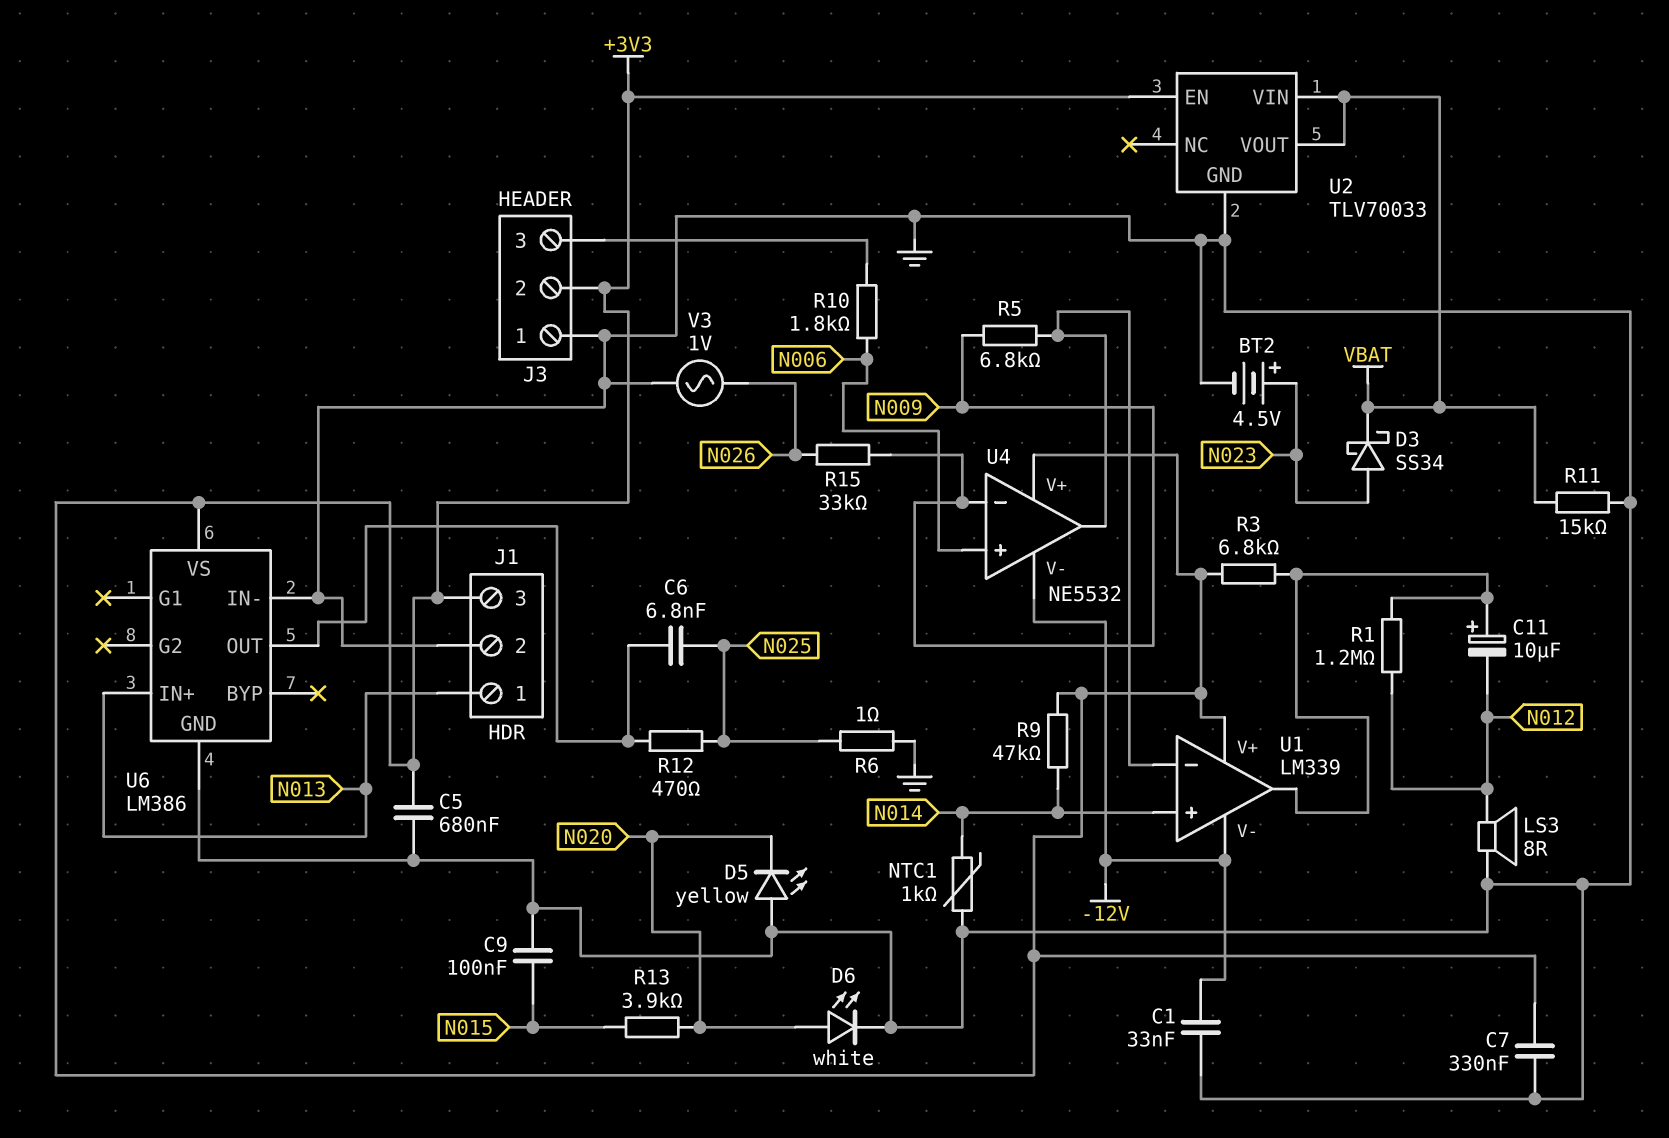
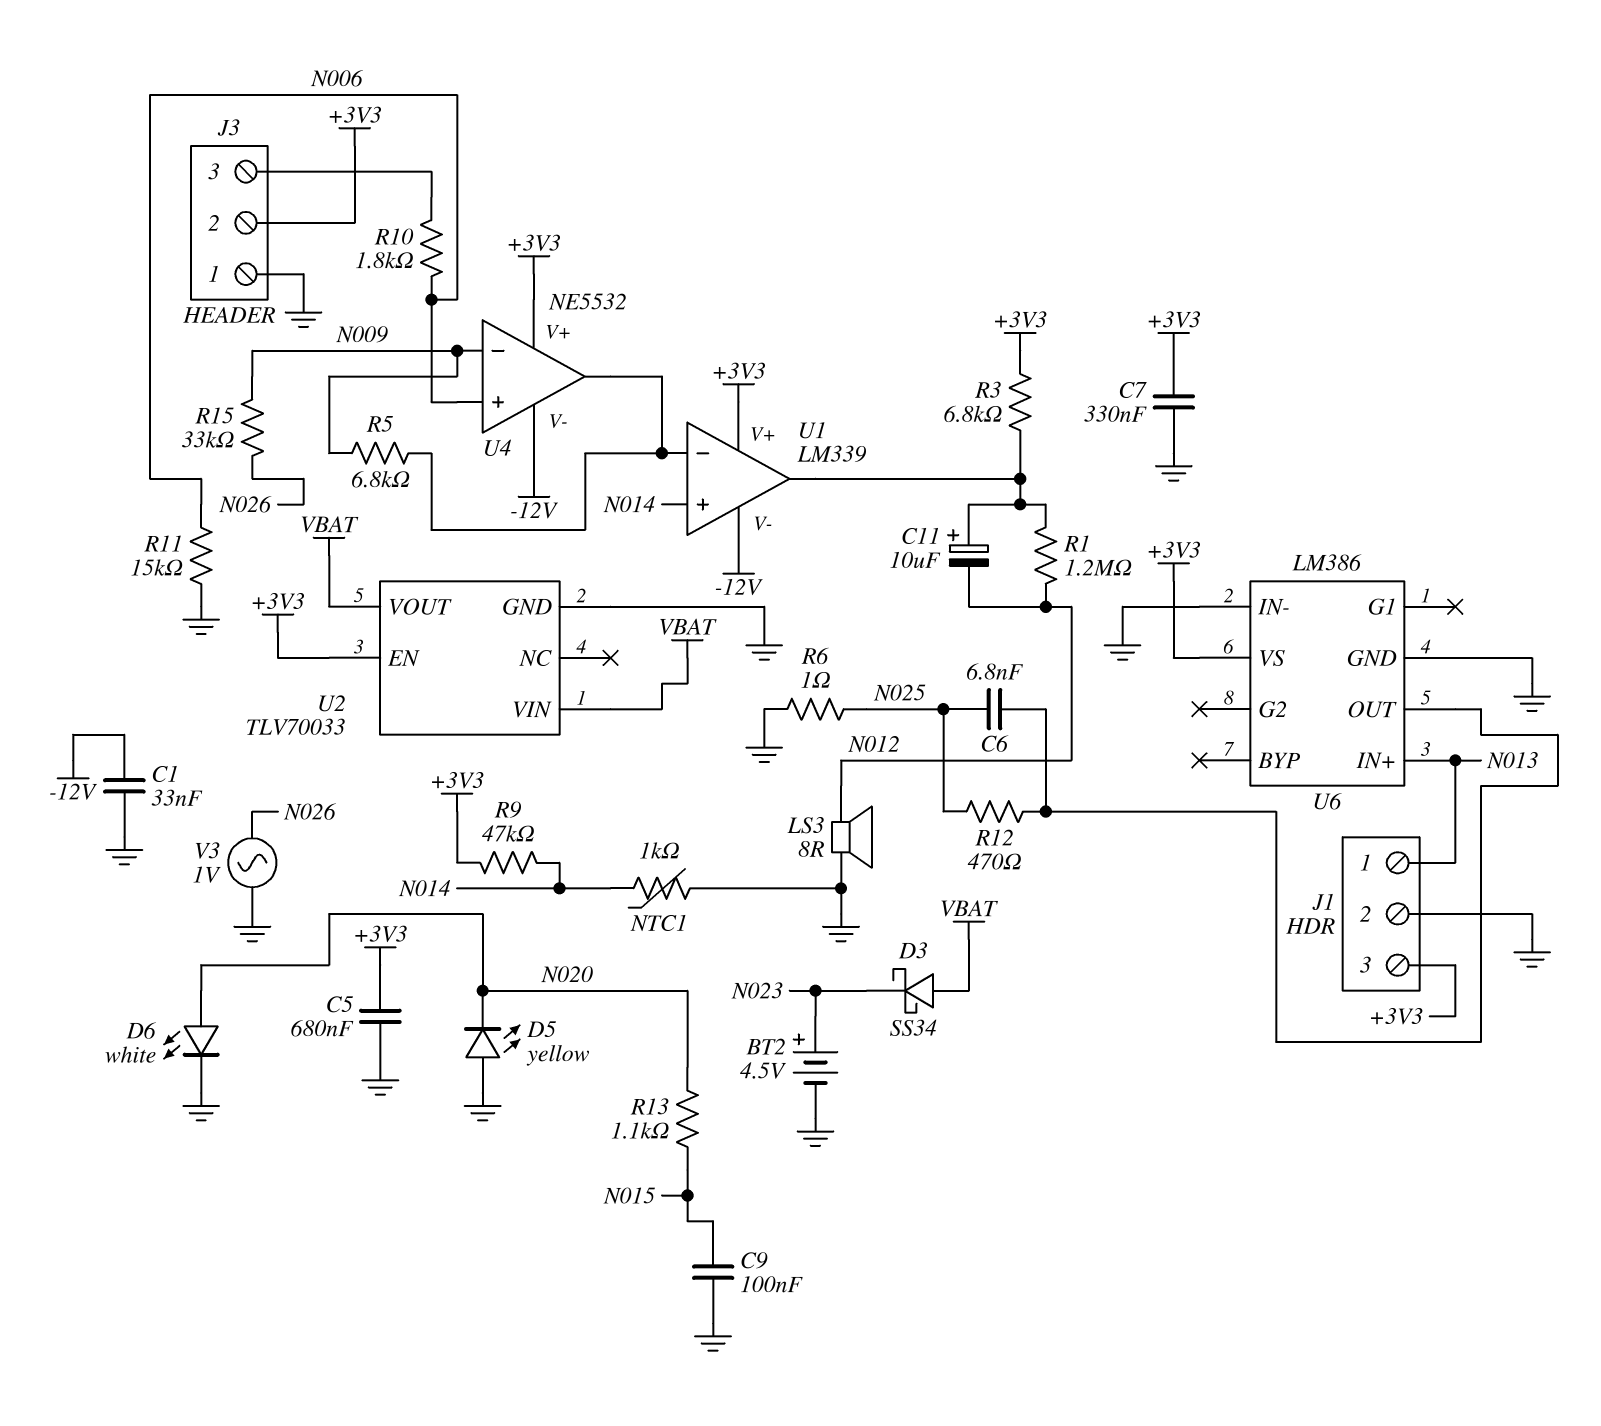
D3: schottky SS34 (A N023, K VBAT) -> schottky SS34 (A VBAT, K N023)
R11: 15k (GND, VBAT) -> 15k (GND, N006)
R13: 3.9k (N015, N020) -> 1.1k (N015, N020)

